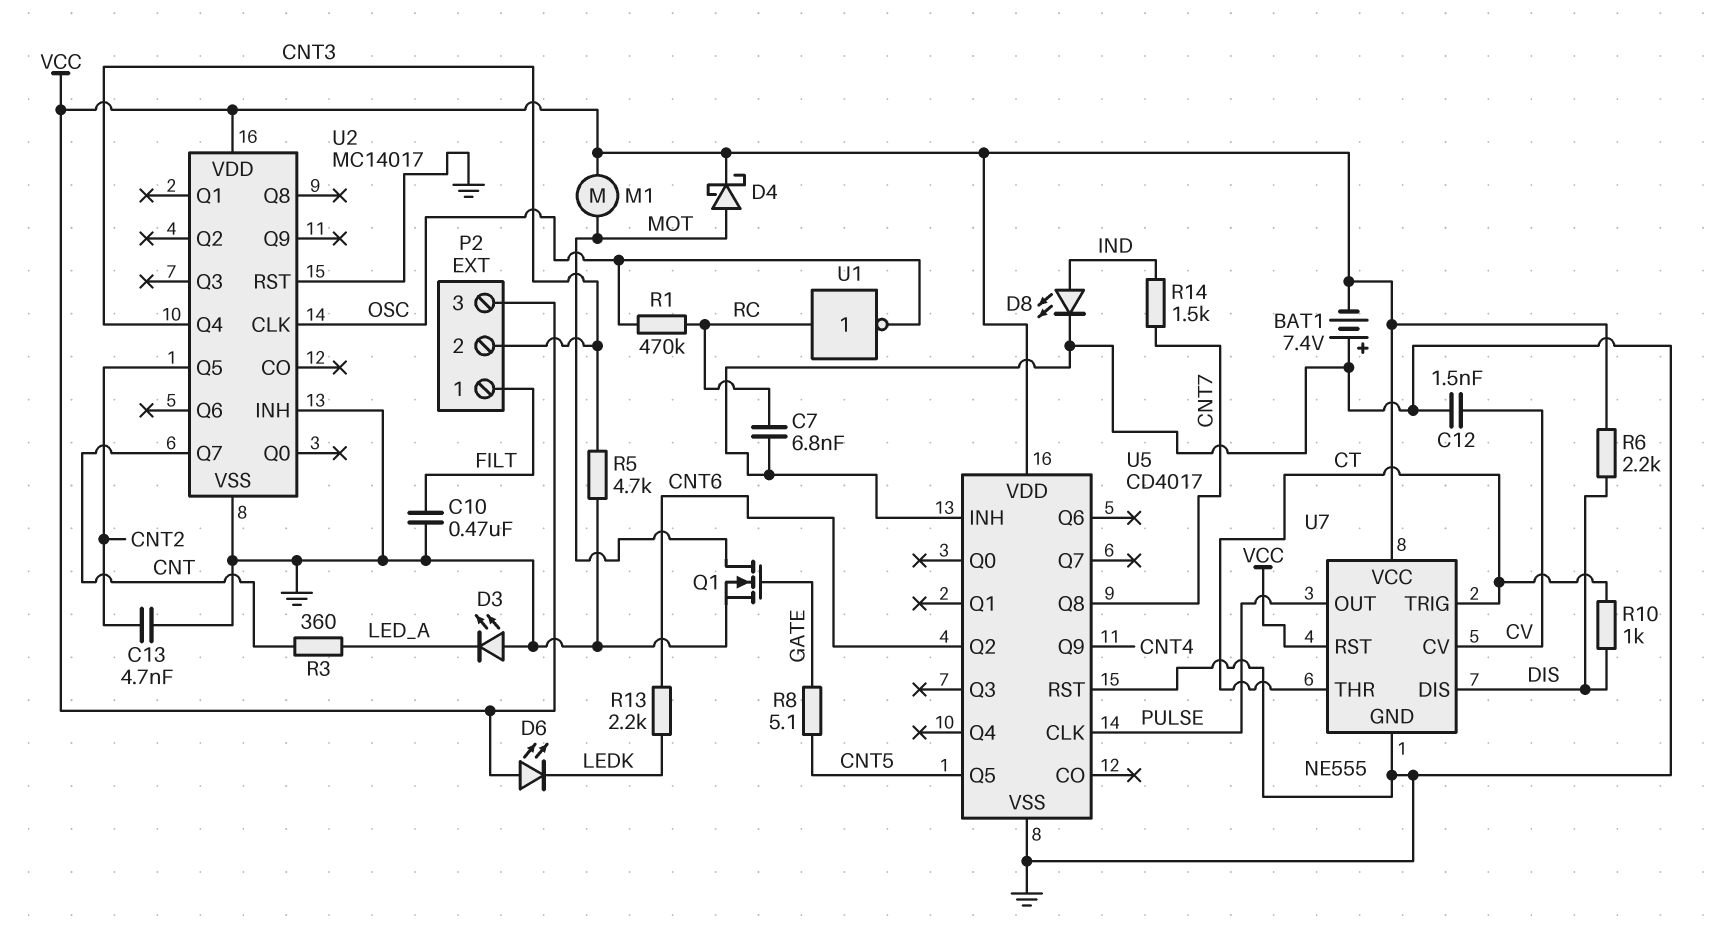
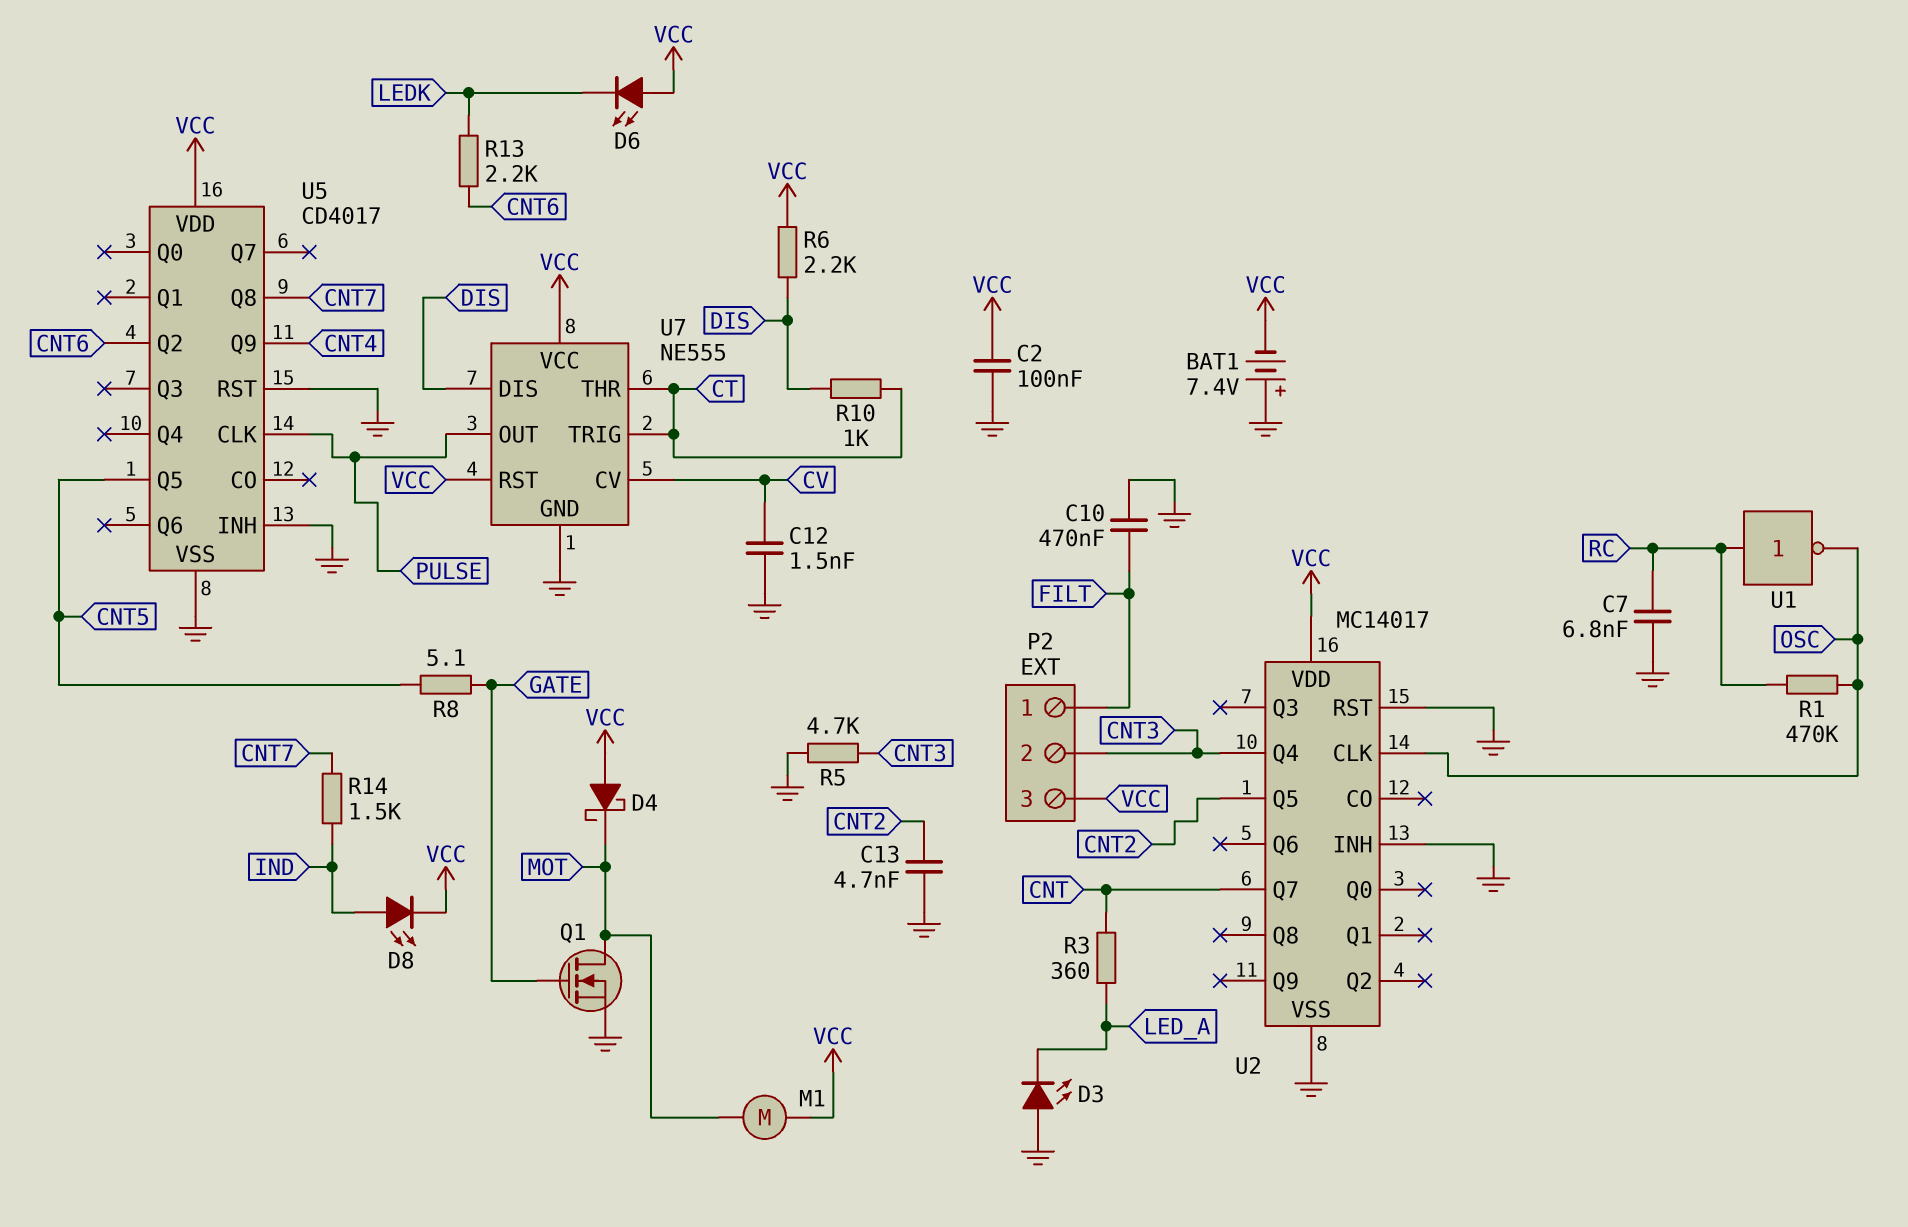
C2: none -> 100nF (GND, VCC)
D4: schottky (A MOT, K VCC) -> schottky (A VCC, K MOT)
D8: LED (A IND, K GND) -> LED (A IND, K VCC)

